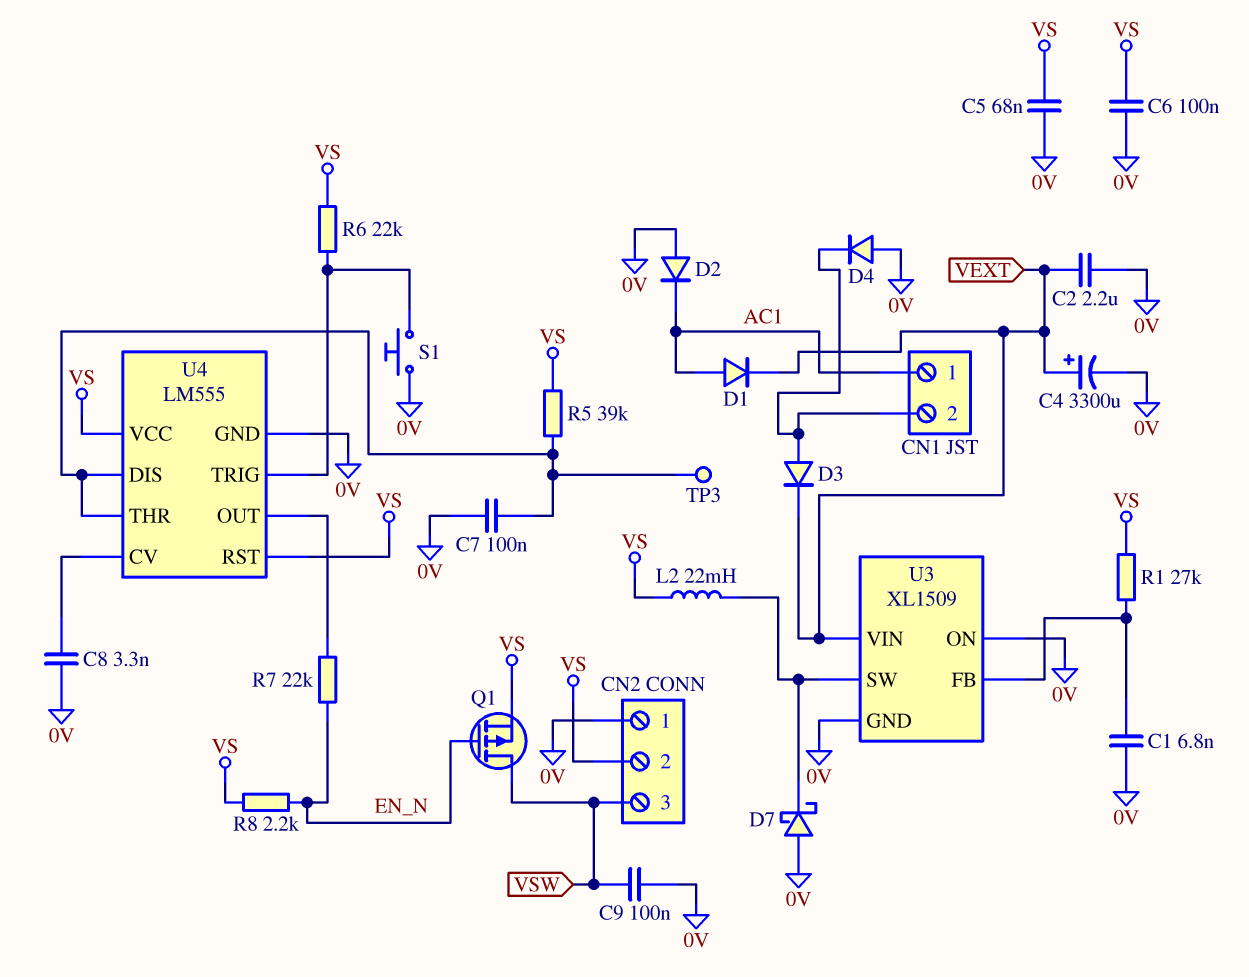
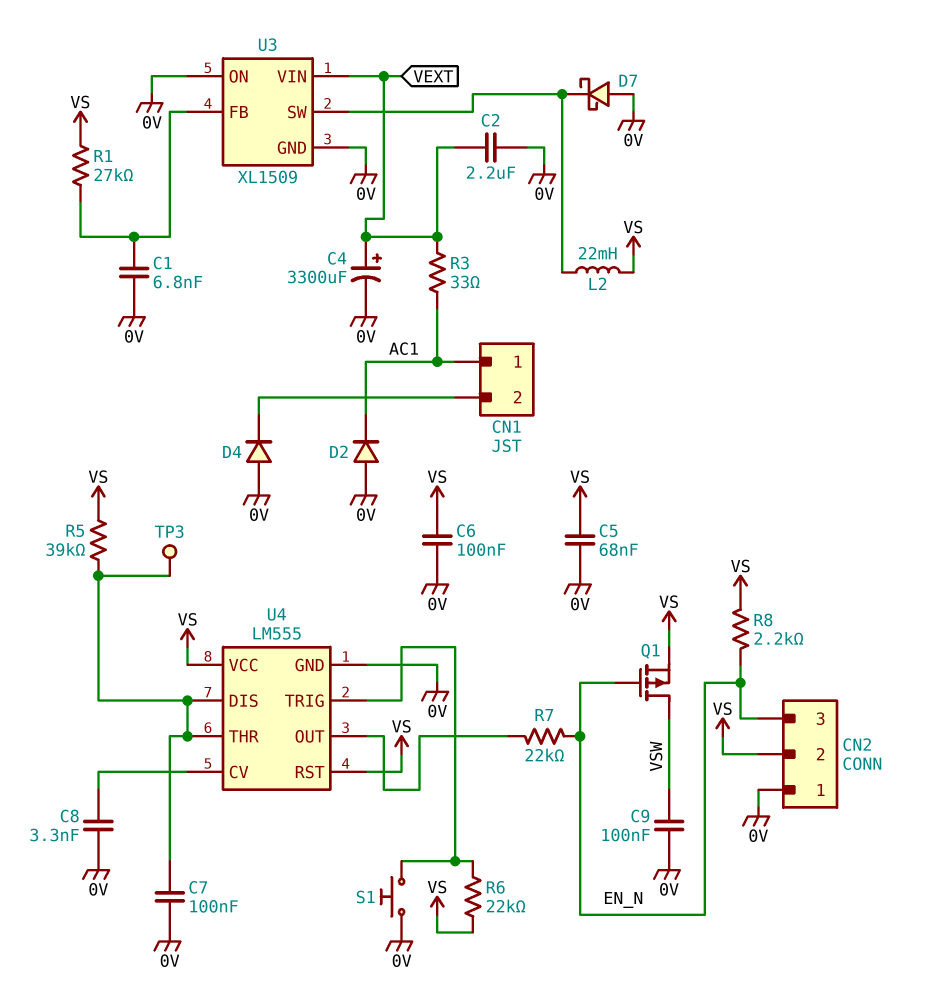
CN2 pin 3: VSW -> EN_N
D1: diode (A AC1, K VEXT) -> none
D3: diode (A CN1/2, K VEXT) -> none
R3: none -> 33 (AC1, VEXT)

